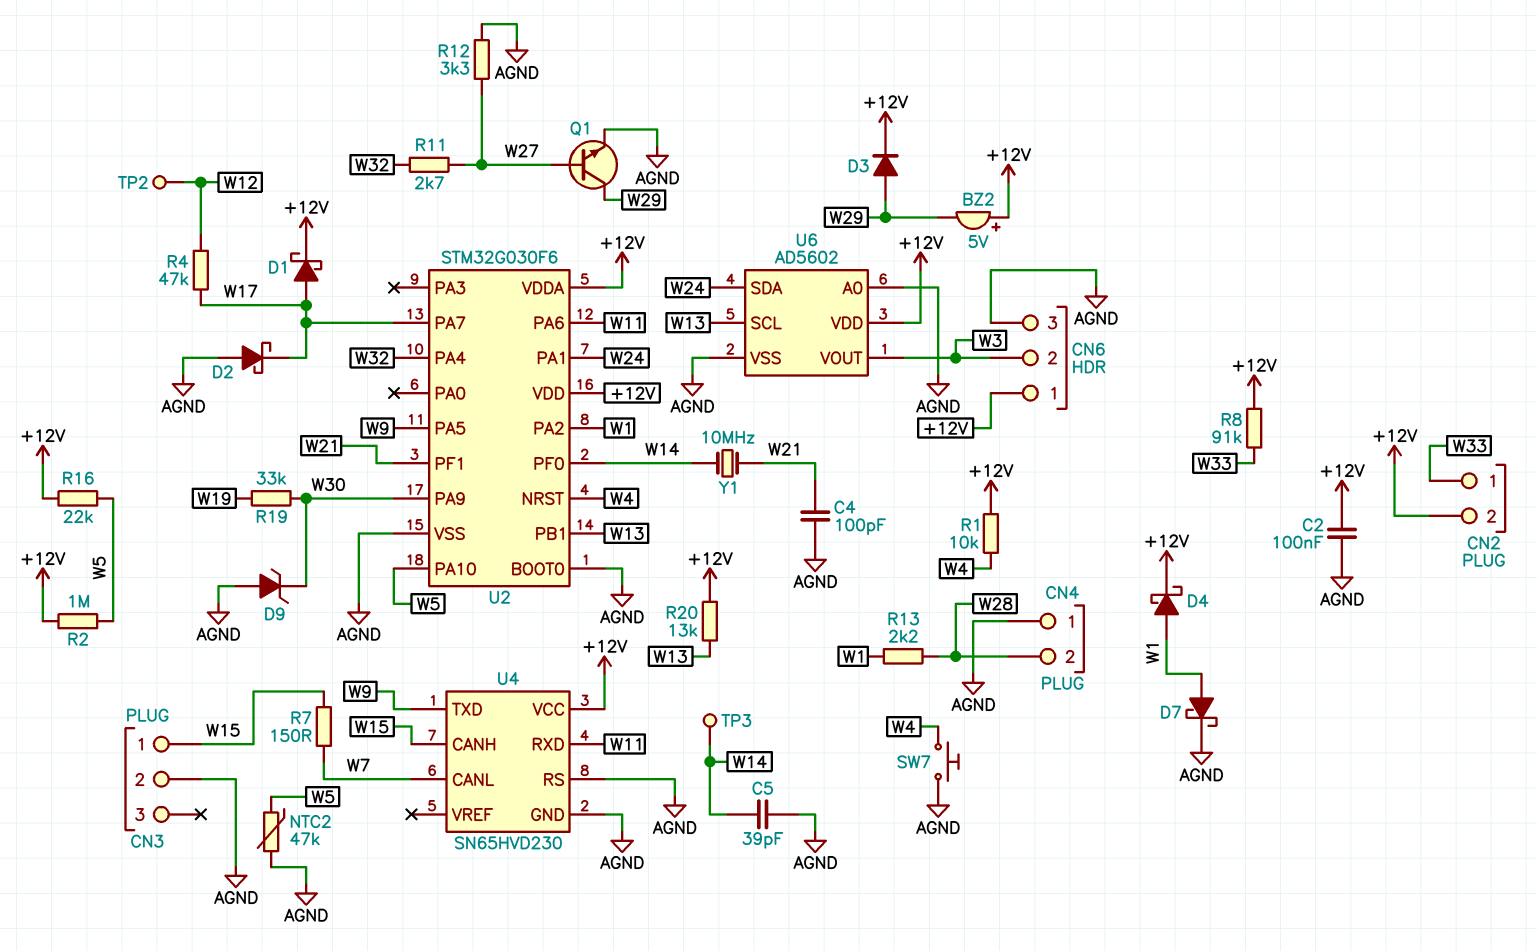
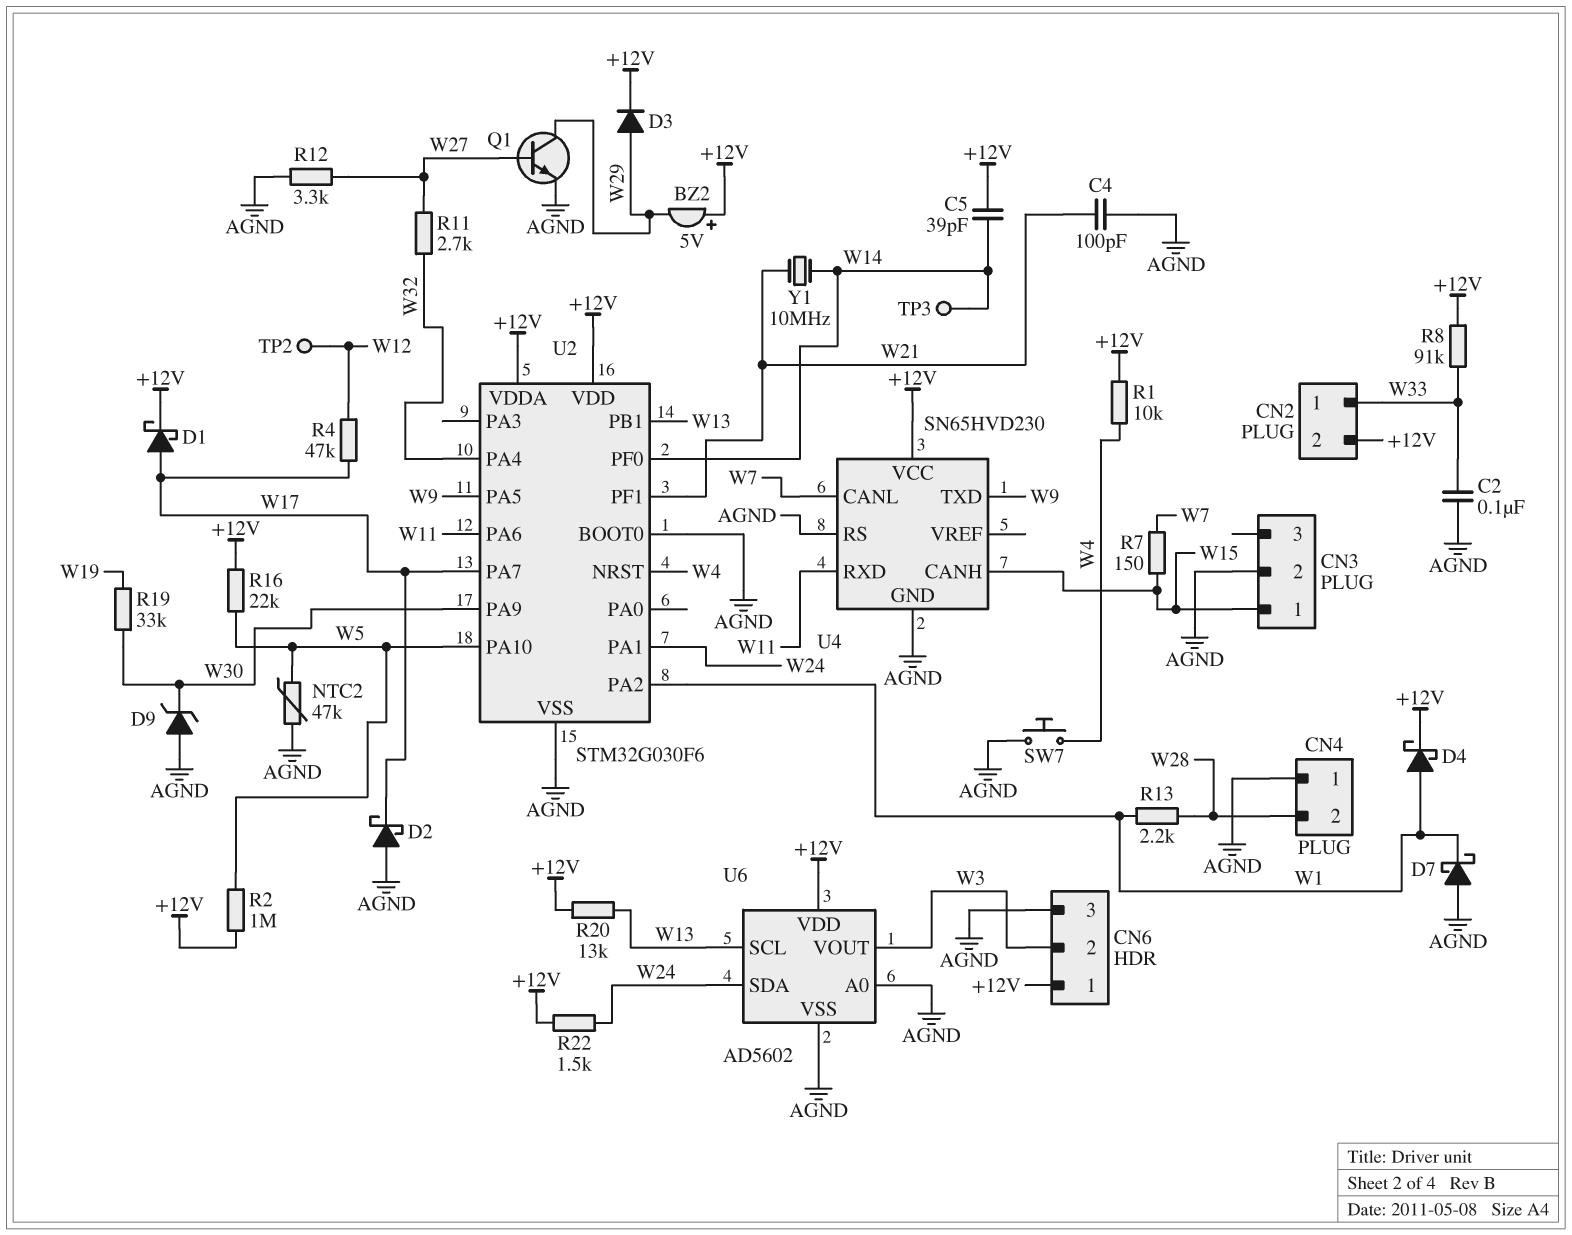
C2: 100nF (+12V, AGND) -> 100nF (AGND, W33)
C5: 39pF (AGND, W14) -> 39pF (+12V, W14)
D7: schottky (A W1, K AGND) -> schottky (A AGND, K W1)
R22: none -> 1.5k (+12V, W24)

